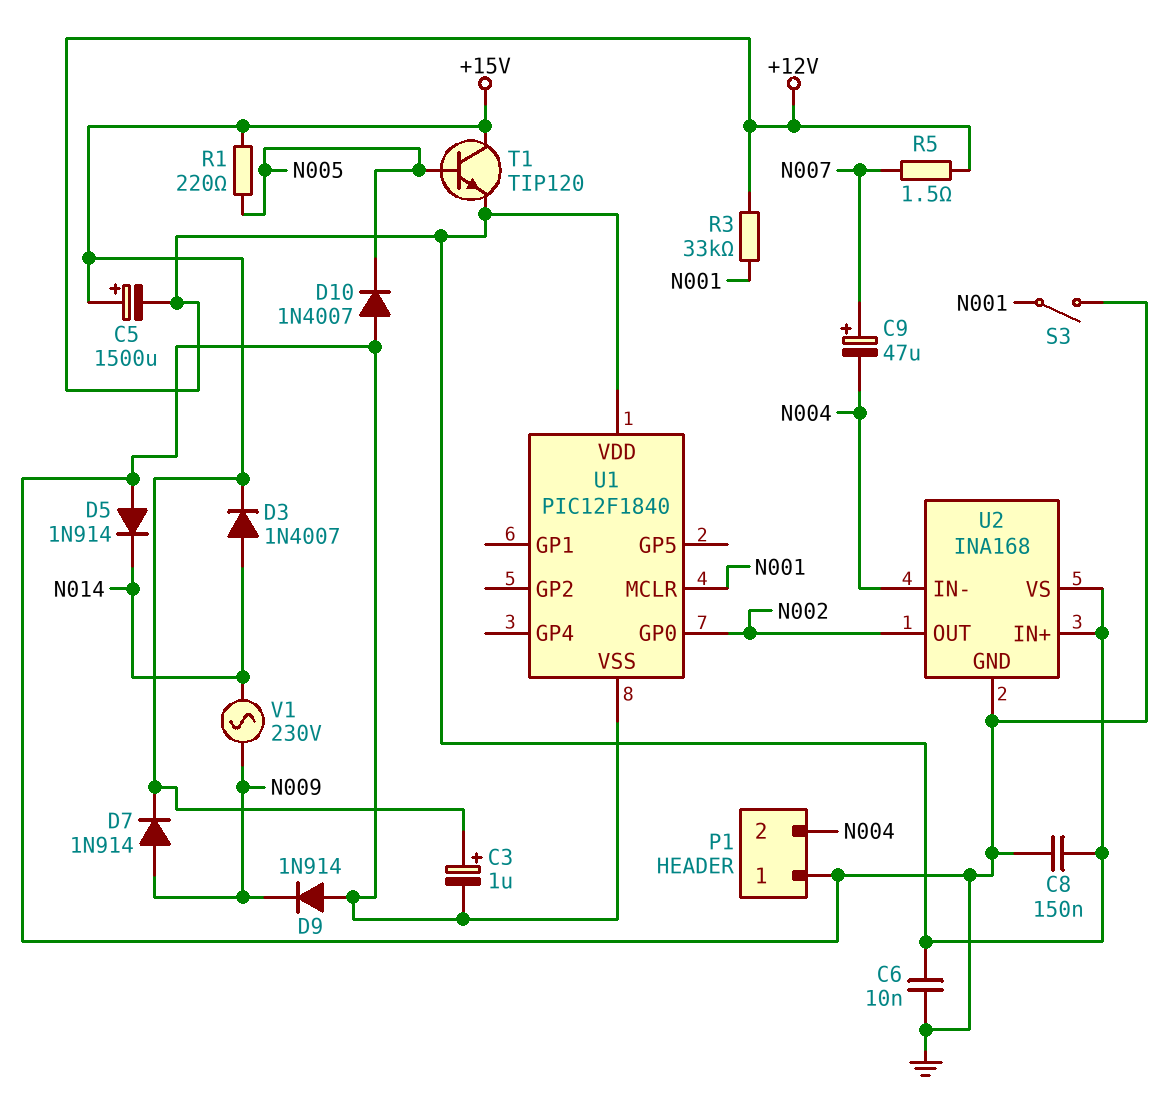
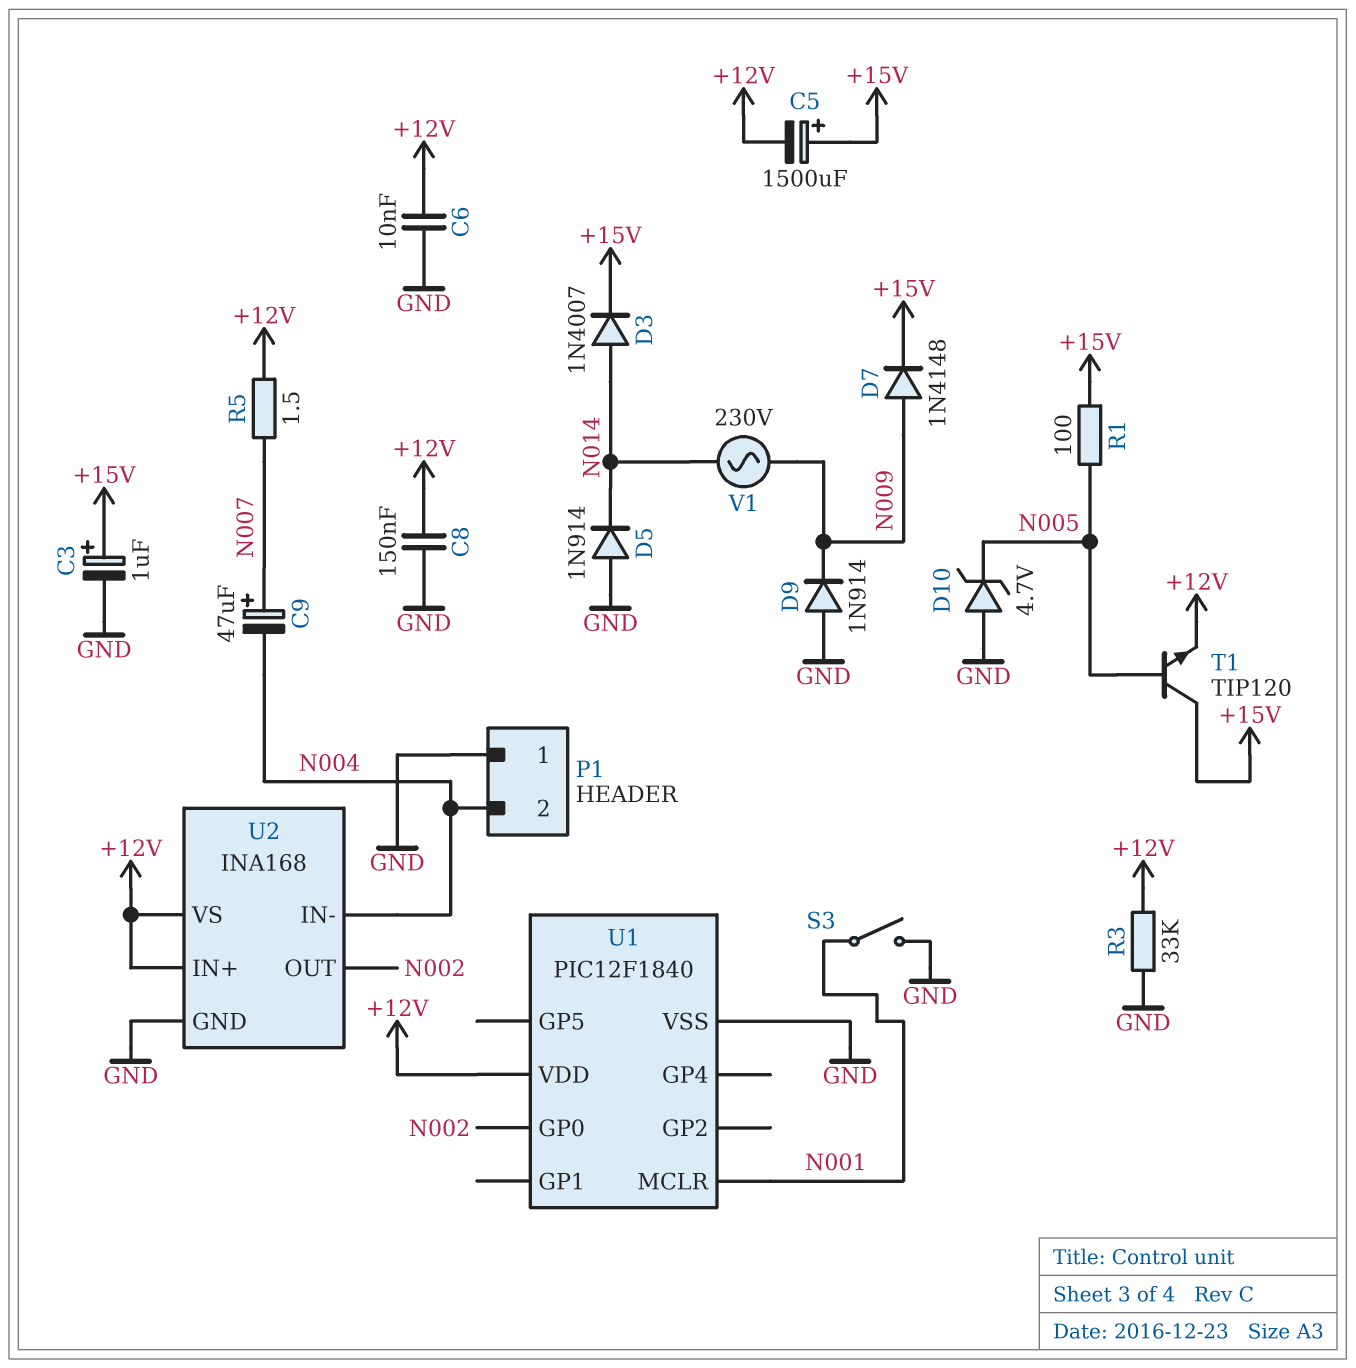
D7: diode 1N914 (A N009, K +15V) -> diode 1N4148 (A N009, K +15V)
D10: diode 1N4007 (A GND, K N005) -> zener 4.7V (A GND, K N005)
R1: 220 (+15V, N005) -> 100 (+15V, N005)
R3: 33k (+12V, N001) -> 33k (+12V, GND)

